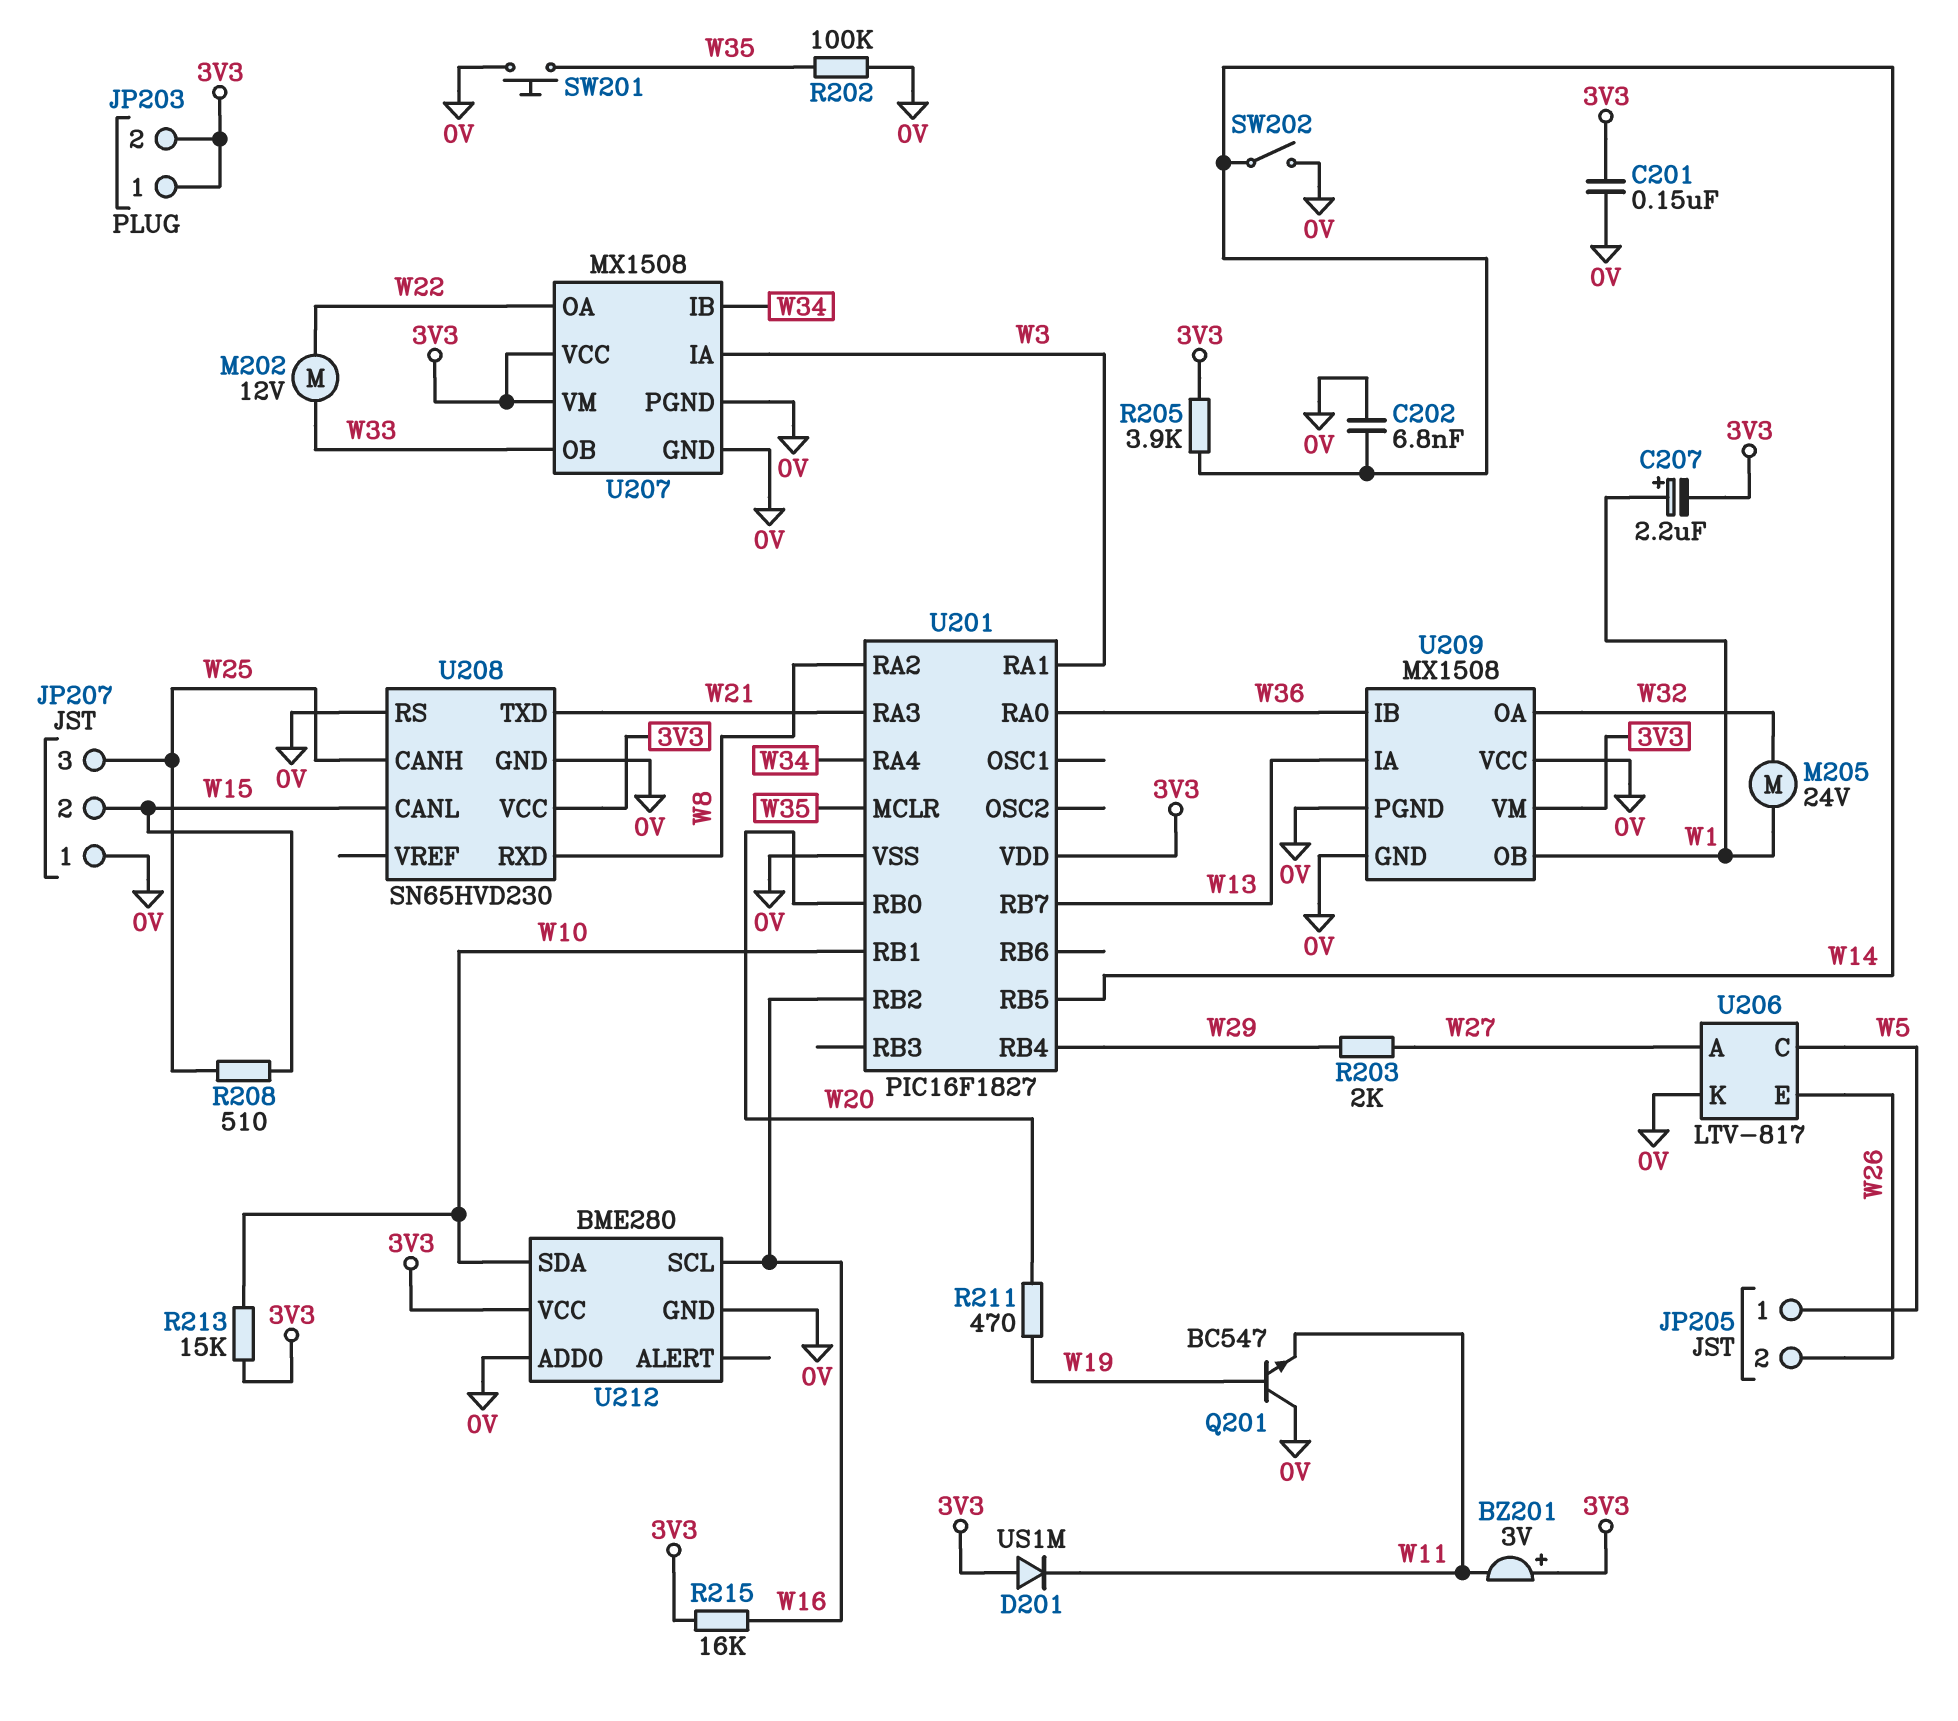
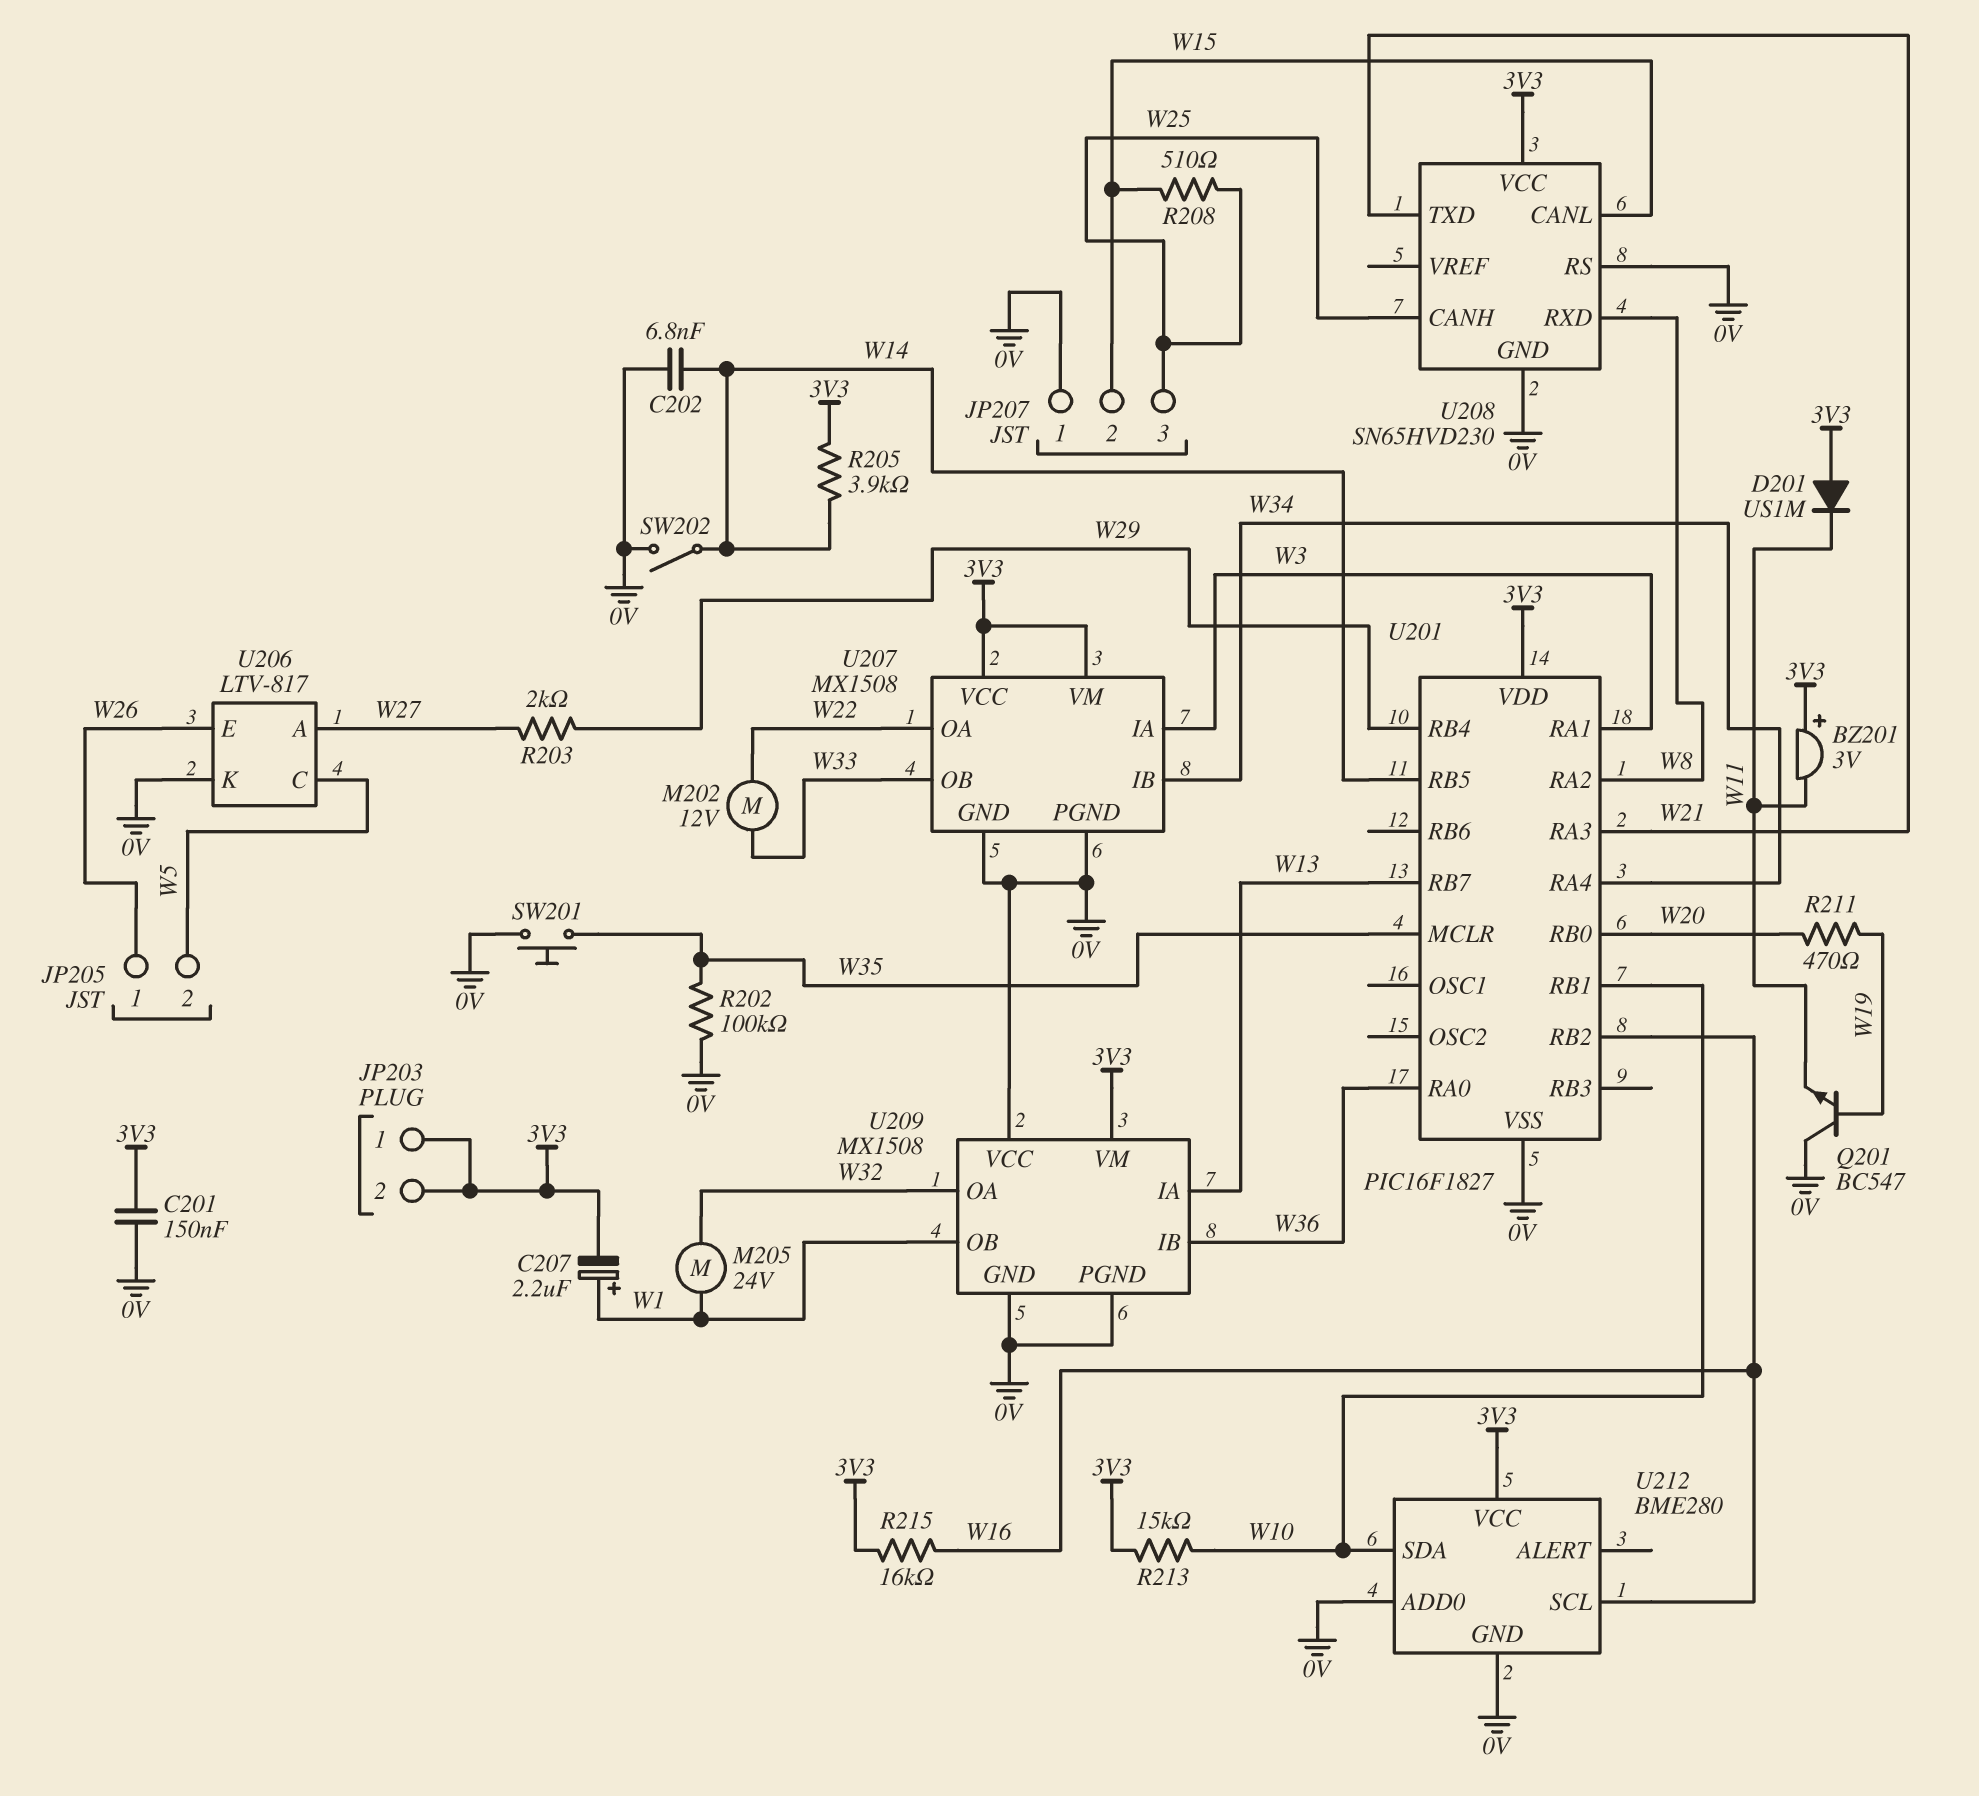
JP205 pin 1: W5 -> W26
JP205 pin 2: W26 -> W5

